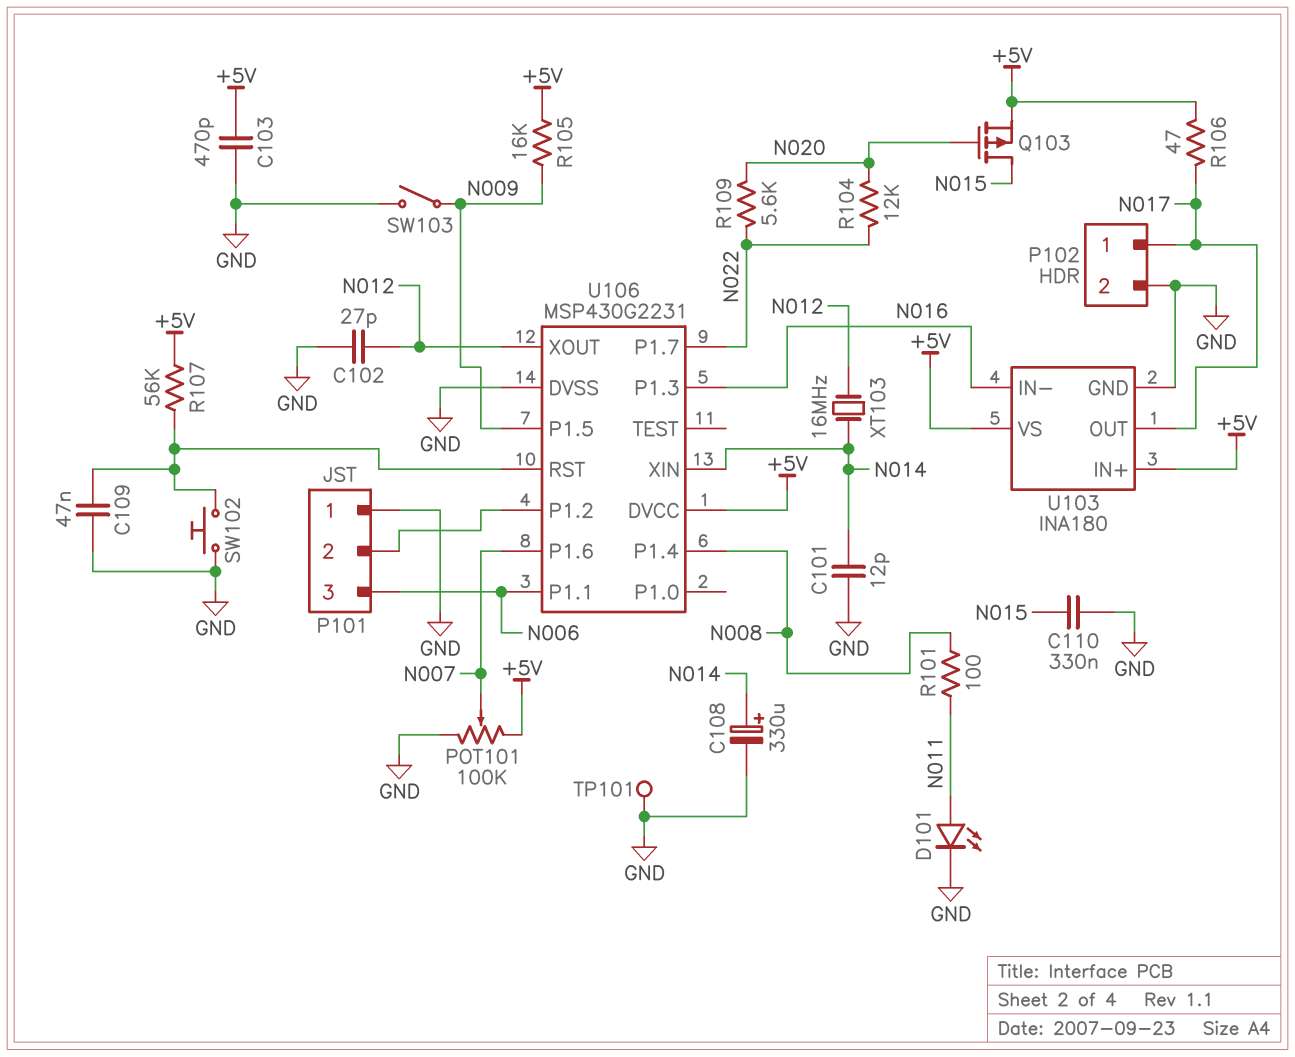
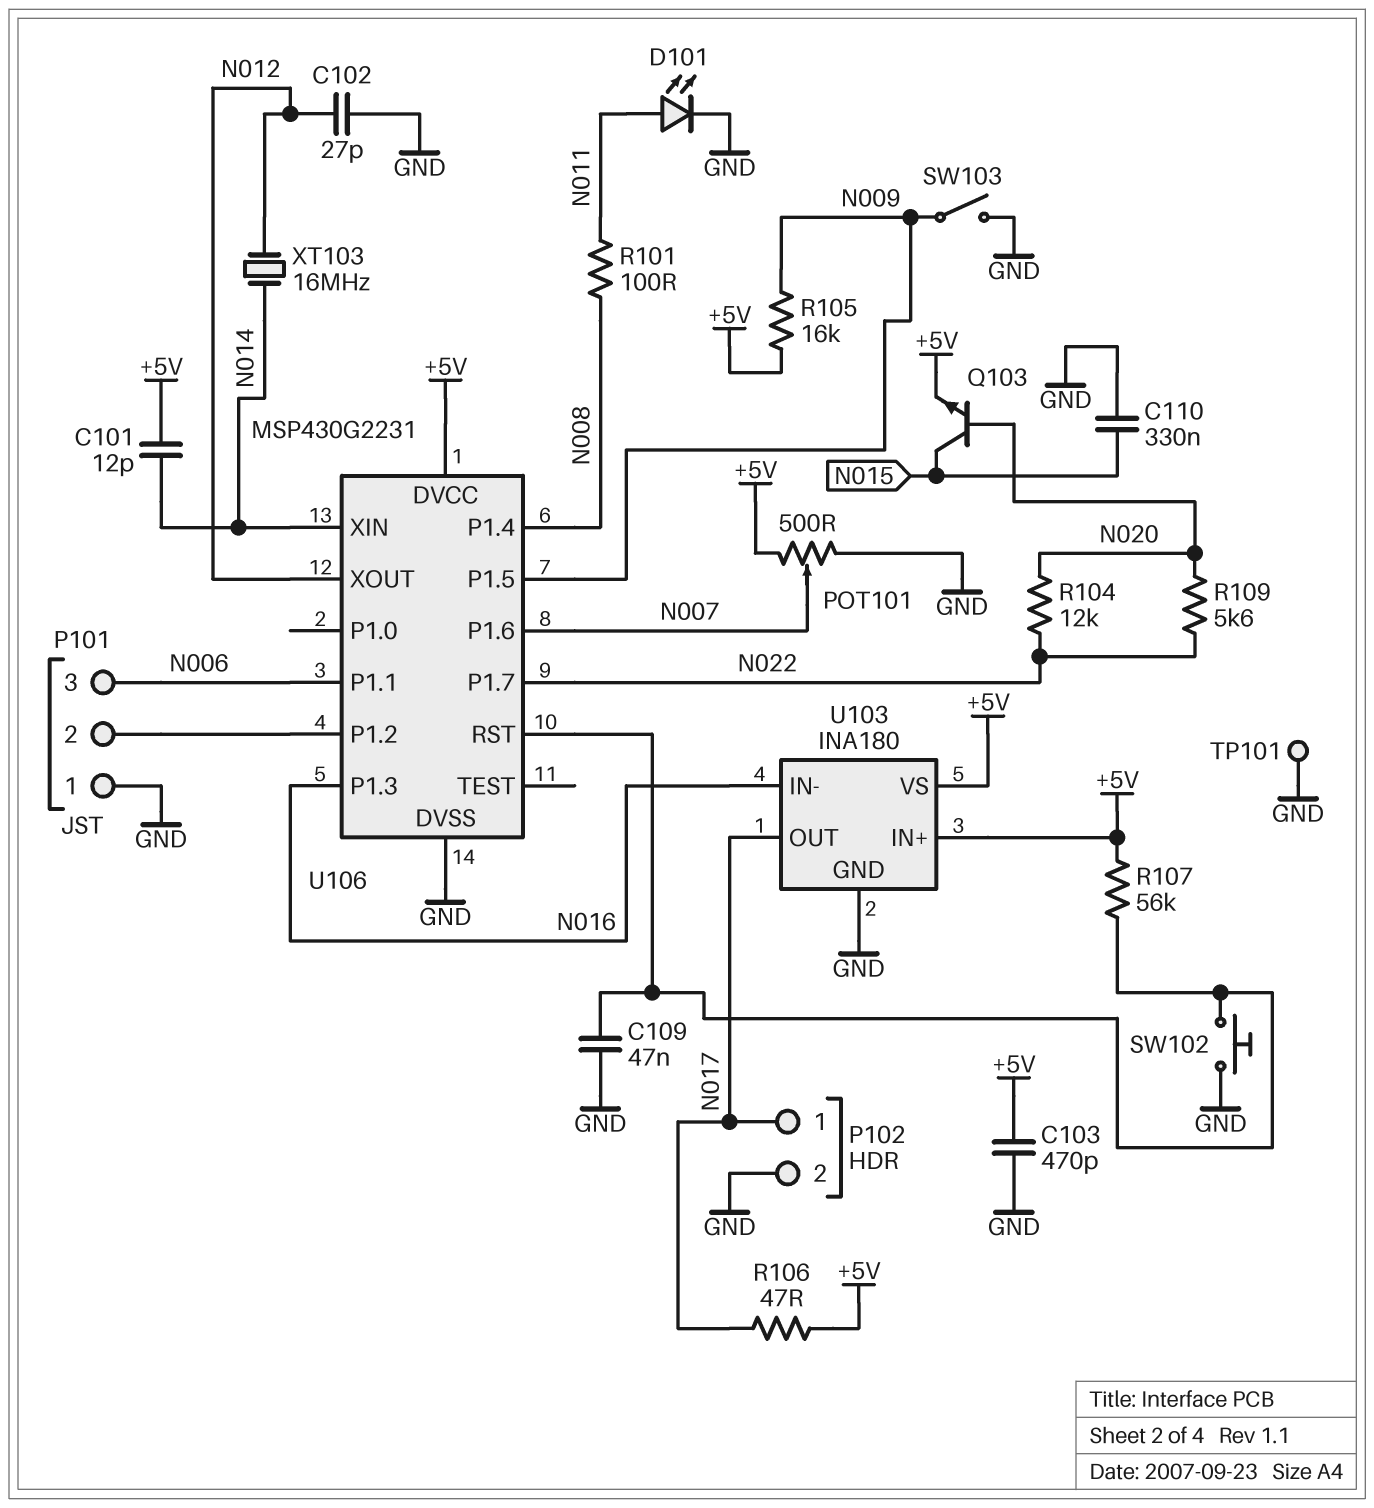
C101: 12pF (GND, N014) -> 12pF (+5V, N014)
C108: 330uF (plus N014, minus GND) -> none
POT101: 100k (+5V, GND, wiper N007) -> 500 (+5V, GND, wiper N007)
Q103: PMOS (G N020, D N015, S +5V) -> NPN (B N020, C N015, E +5V)

